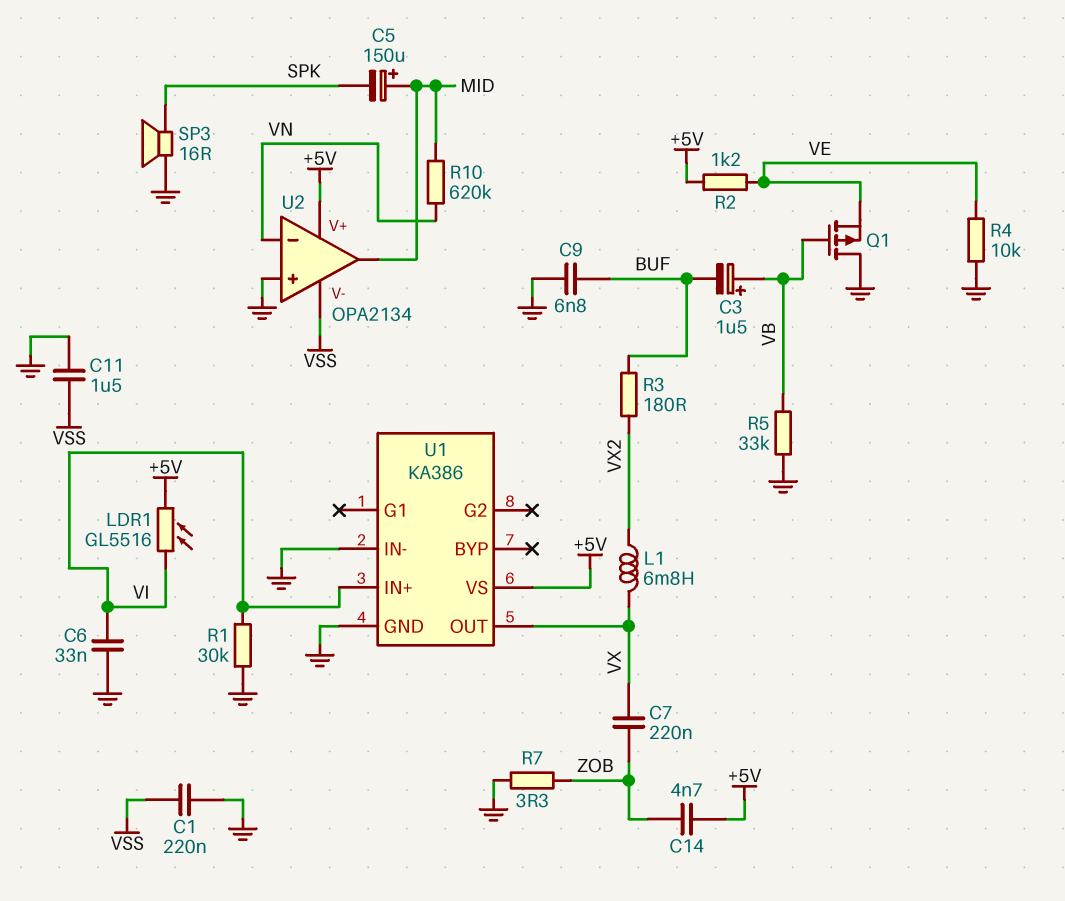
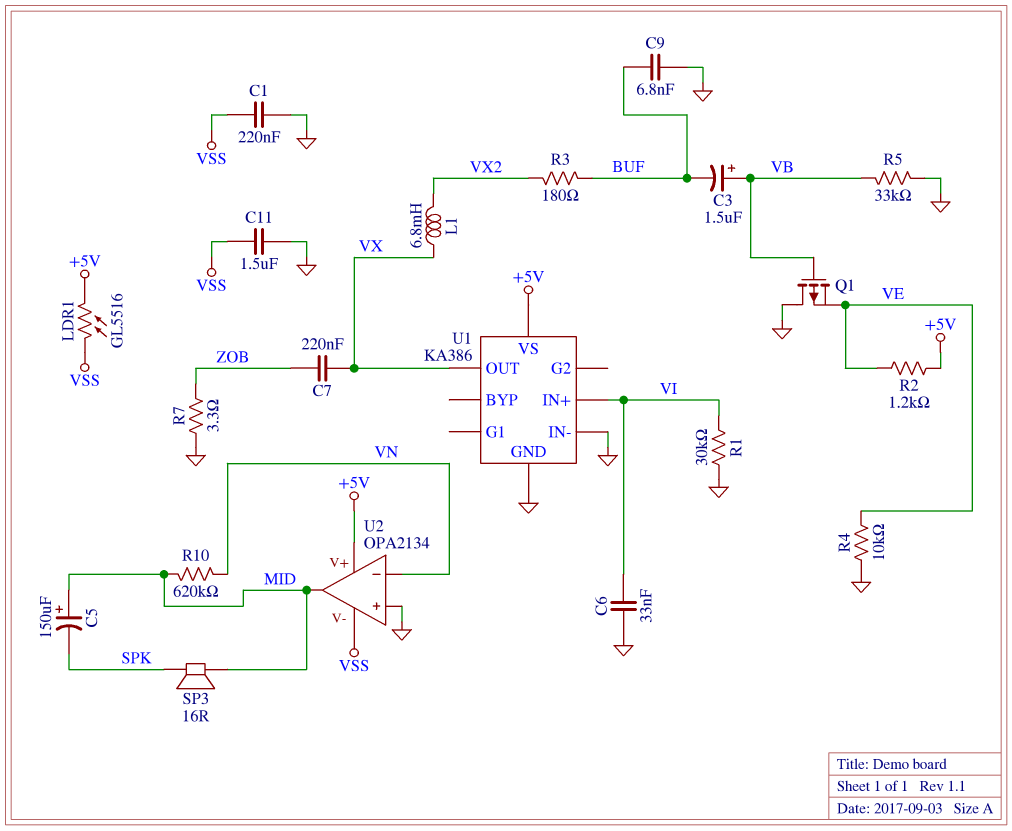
C14: 4.7nF (+5V, ZOB) -> none
LDR1: GL5516 (+5V, VI) -> GL5516 (+5V, VSS)
SP3: speaker 16R (GND, SPK) -> speaker 16R (MID, SPK)

